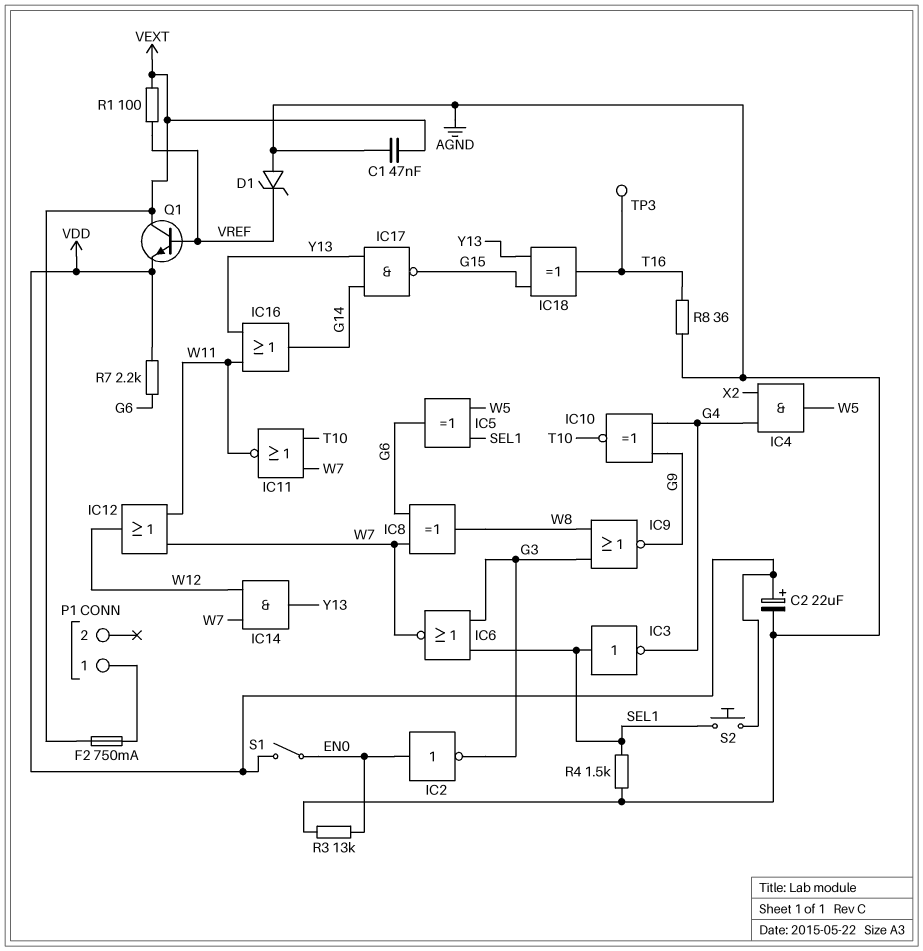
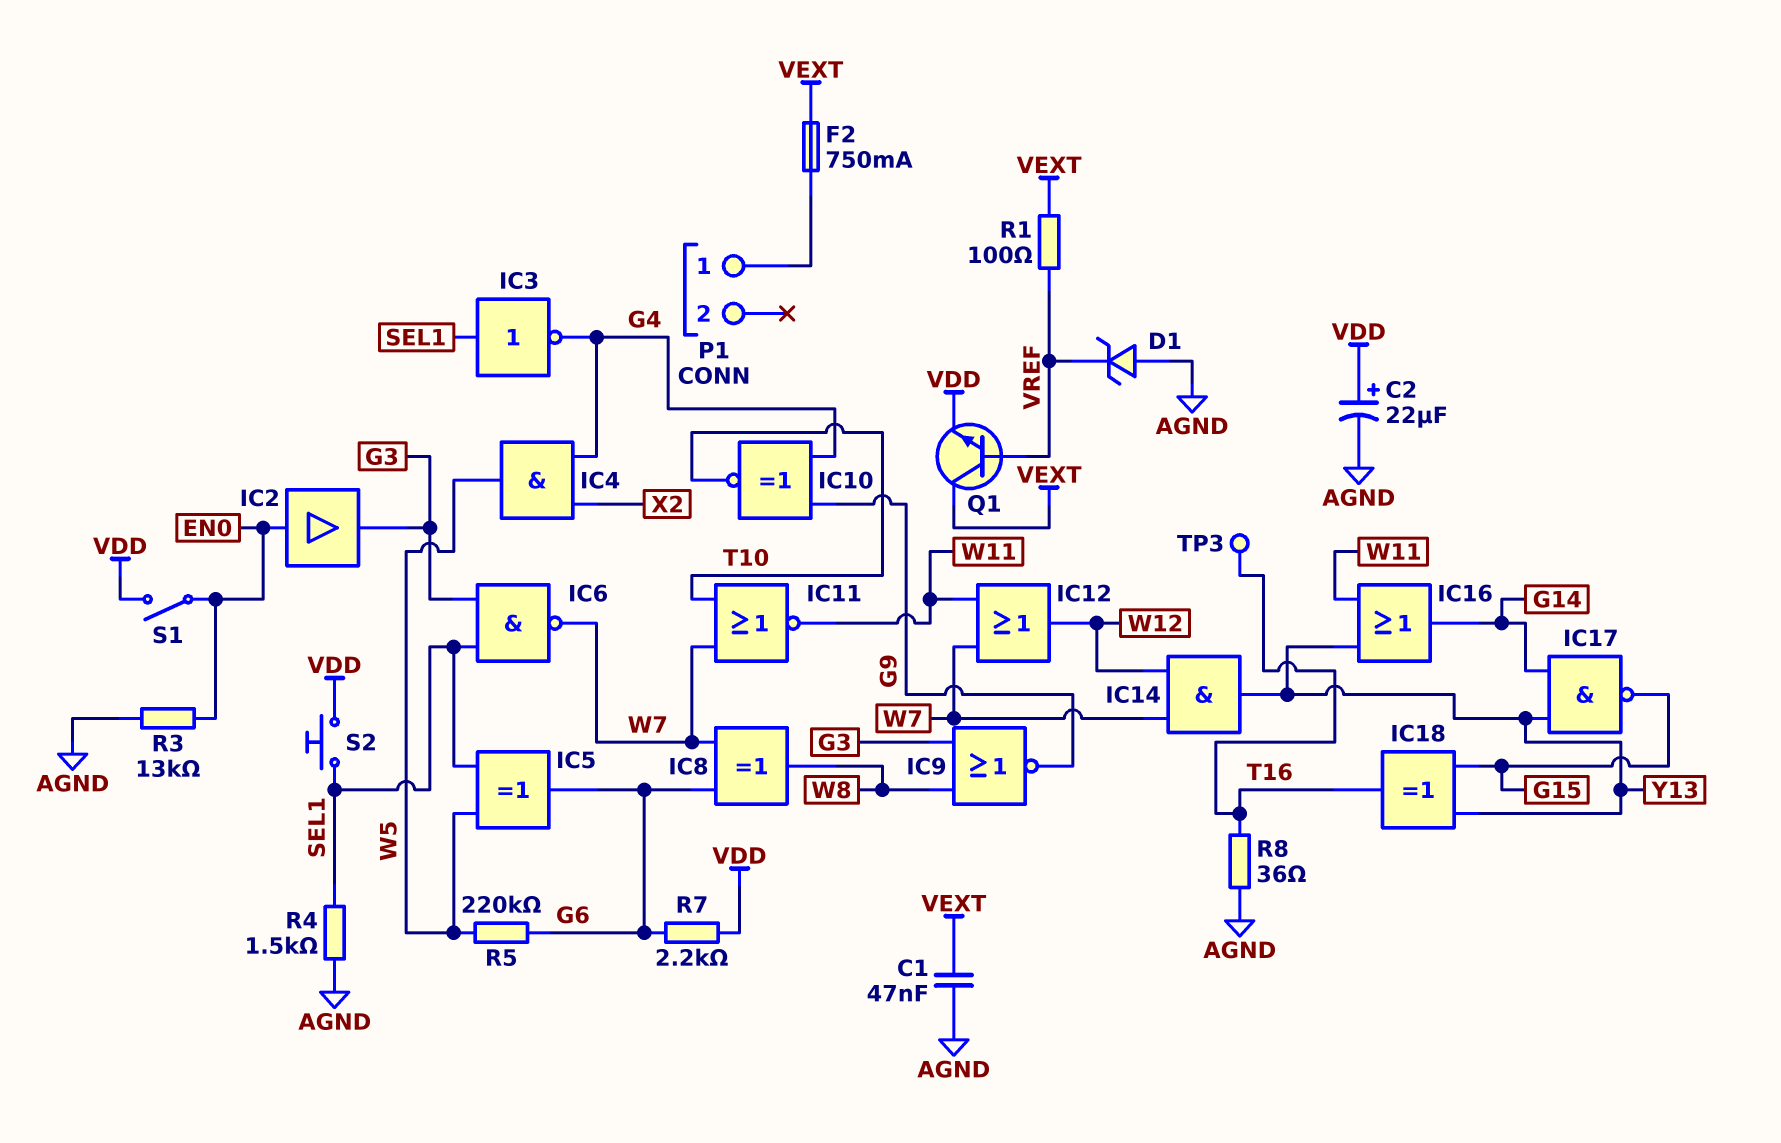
IC2: NOT (in EN0, out G3) -> buffer (in EN0, out G3)
IC6: NOR (in G3, in SEL1, out W7) -> NAND (in G3, in SEL1, out W7)
R5: none -> 220k (G6, W5)

